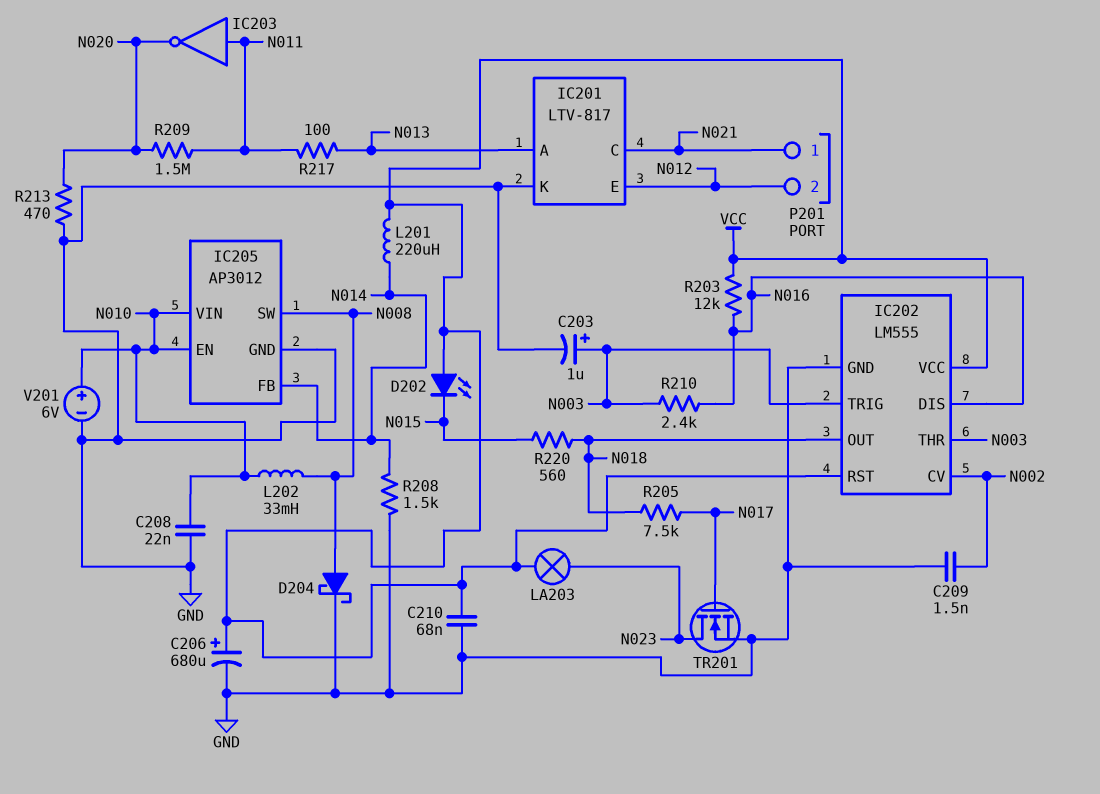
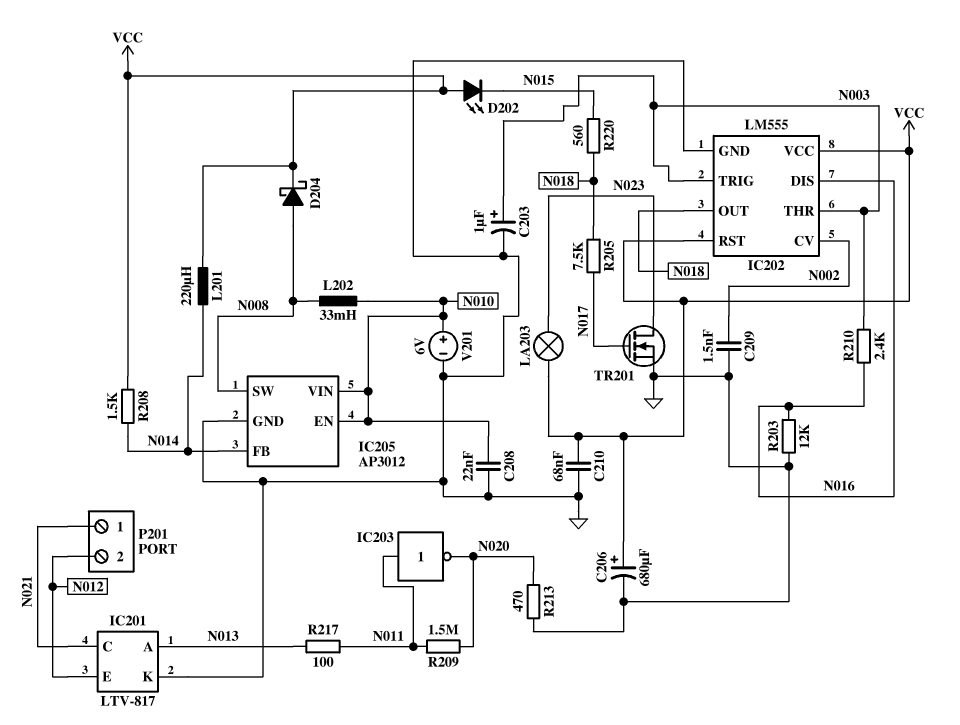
D204: schottky (A N008, K GND) -> schottky (A N008, K VCC)
R203: 12k (N016, VCC) -> 12k (GND, N016)
R208: 1.5k (GND, N014) -> 1.5k (N014, VCC)

